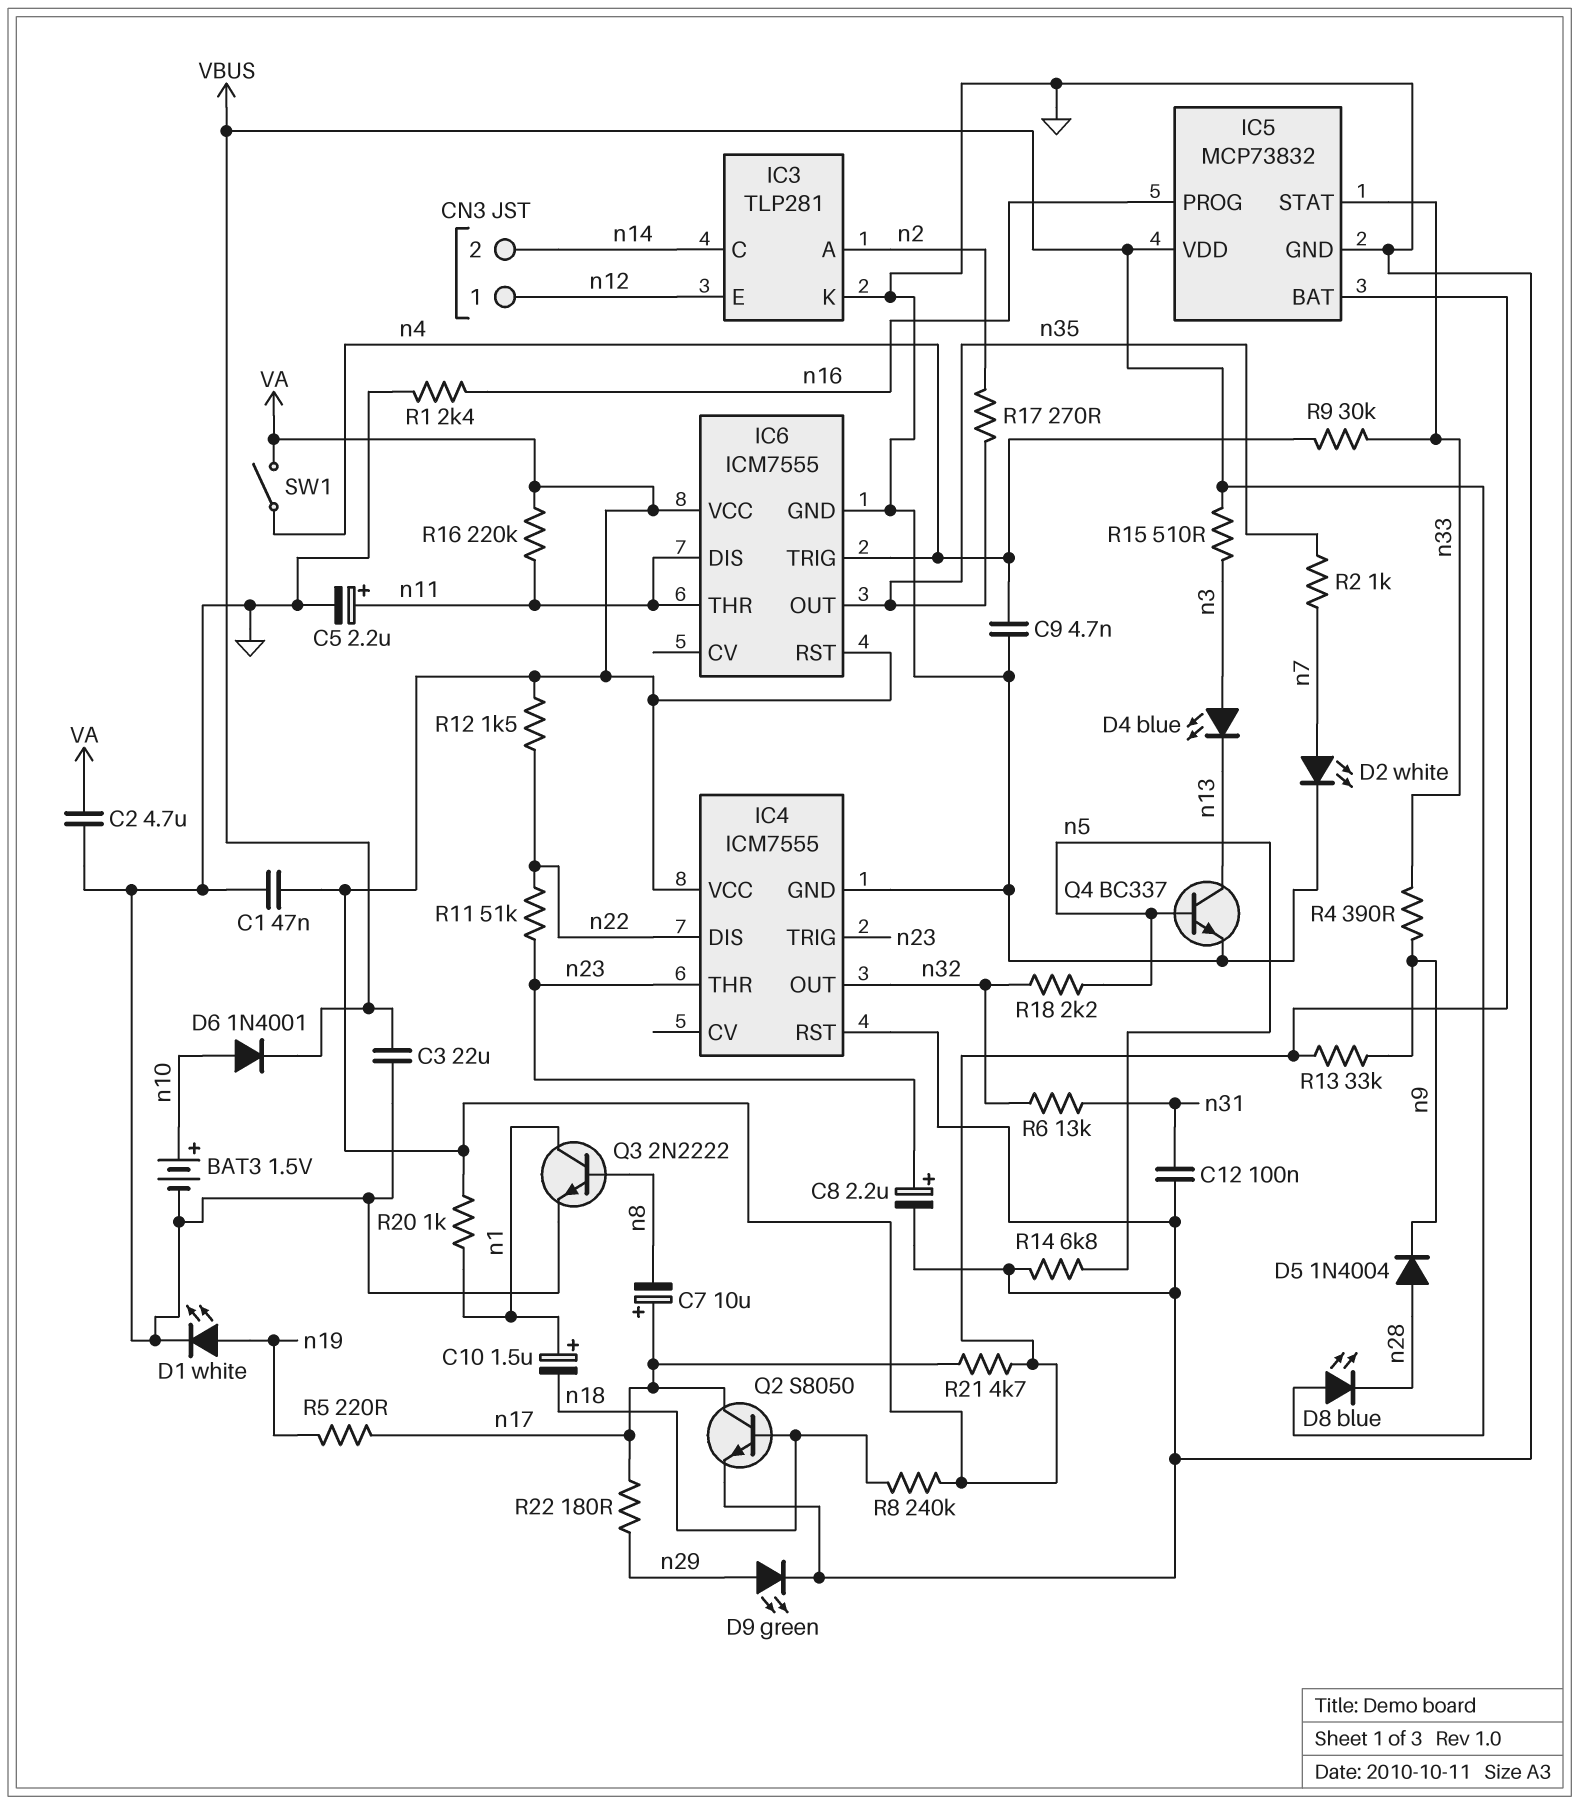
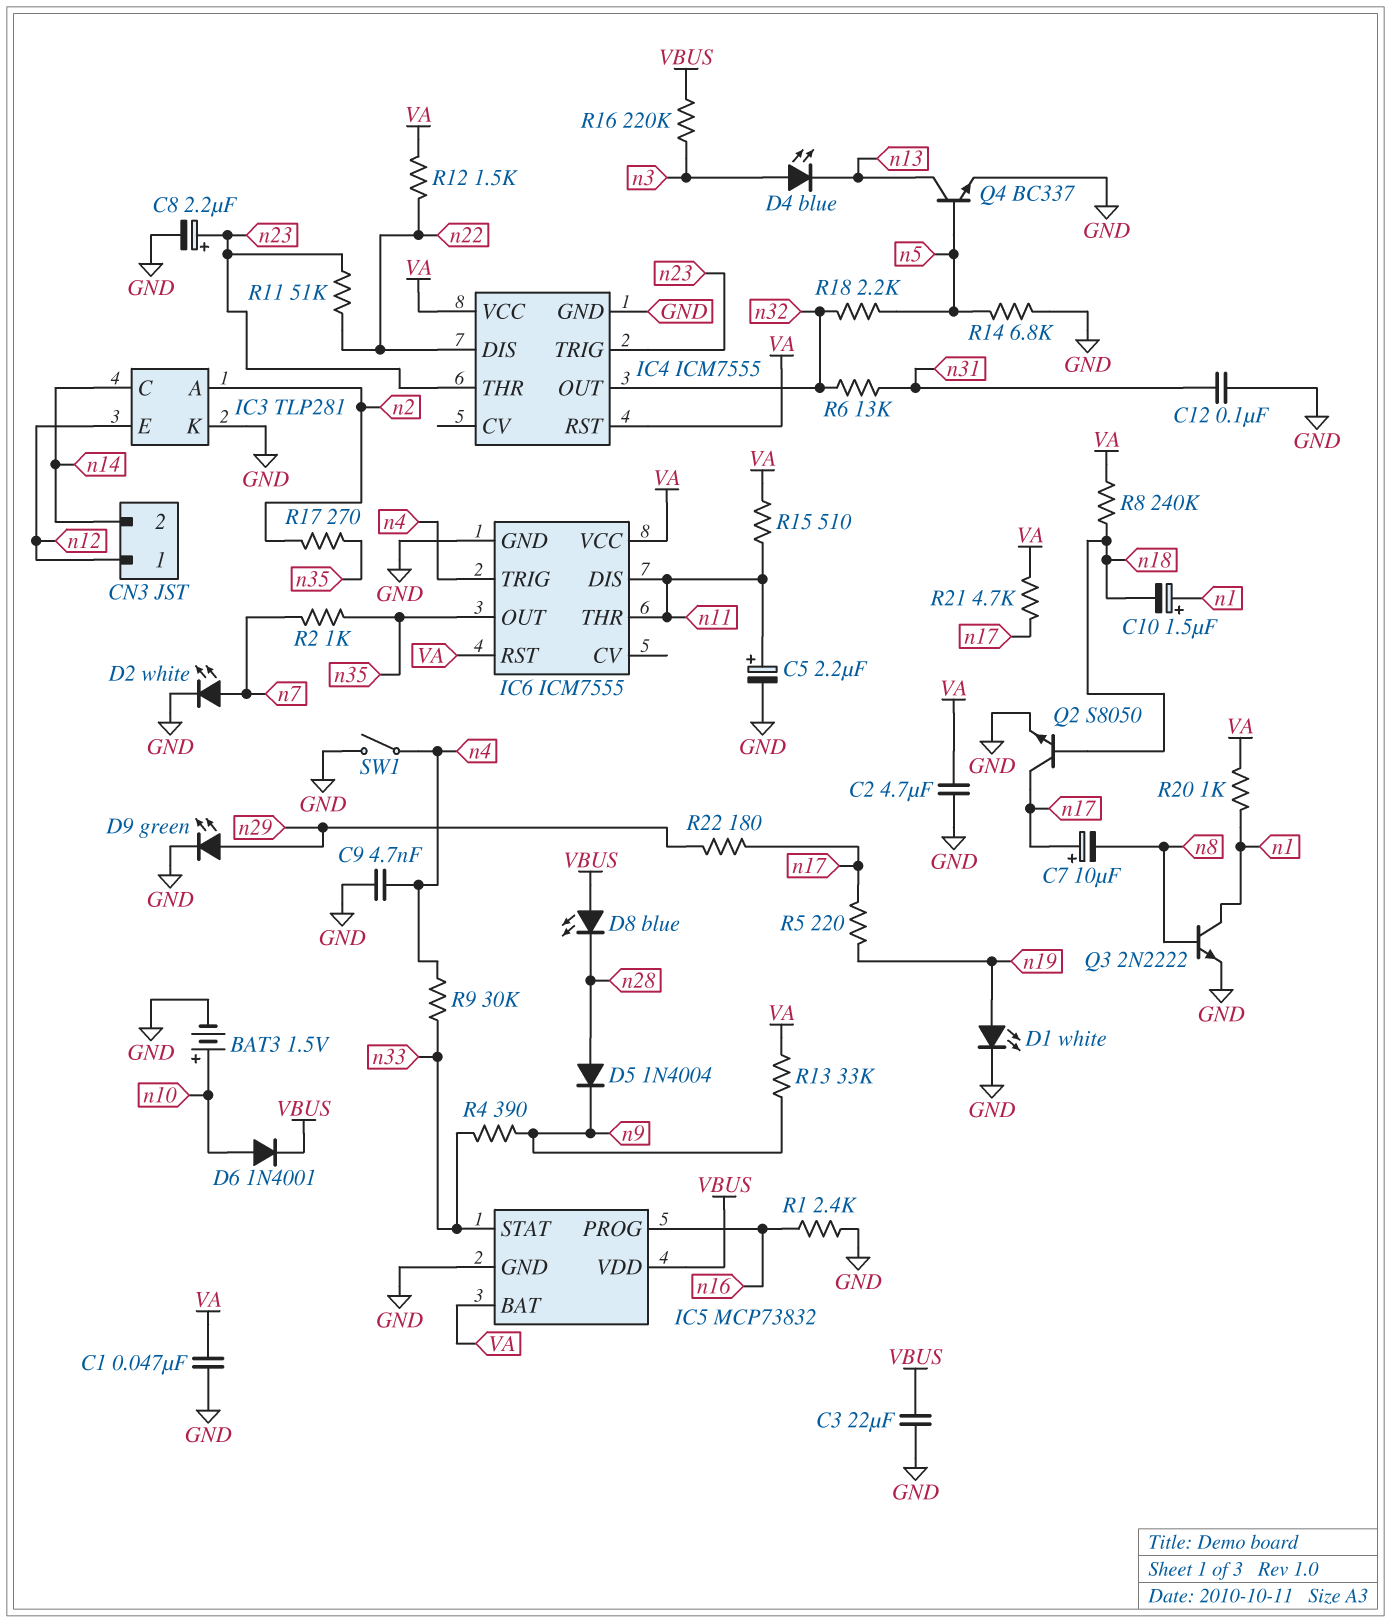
IC4 pin RST: GND -> VA
R15: 510 (VBUS, n3) -> 510 (VA, n11)
R16: 220k (VA, n11) -> 220k (VBUS, n3)
SW1: switch (VA, n4) -> switch (GND, n4)

